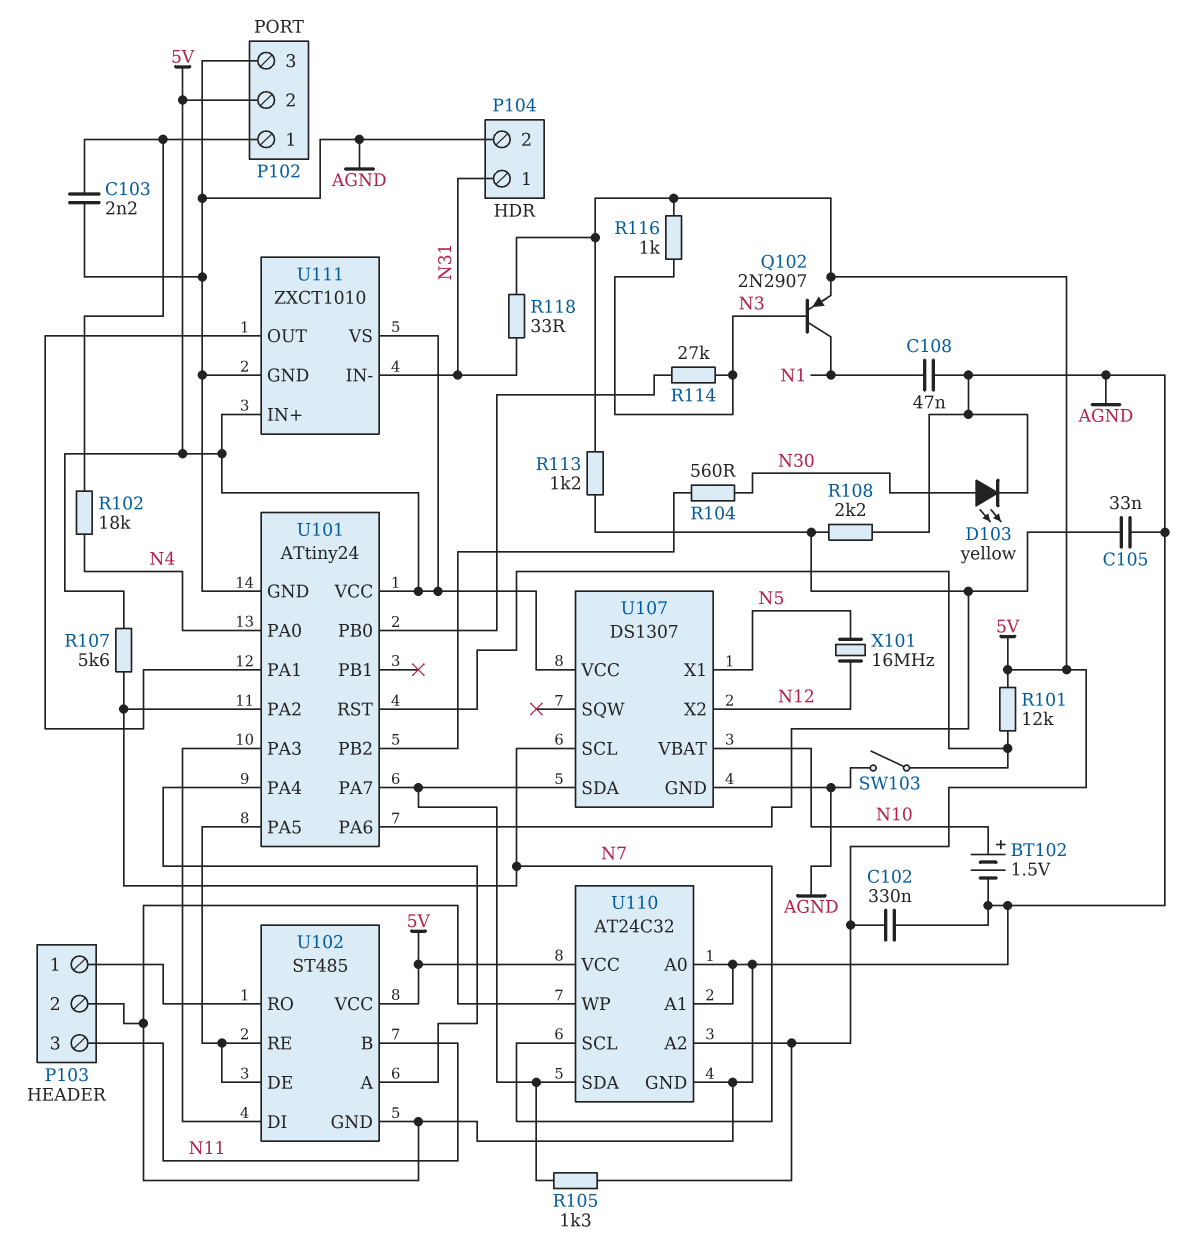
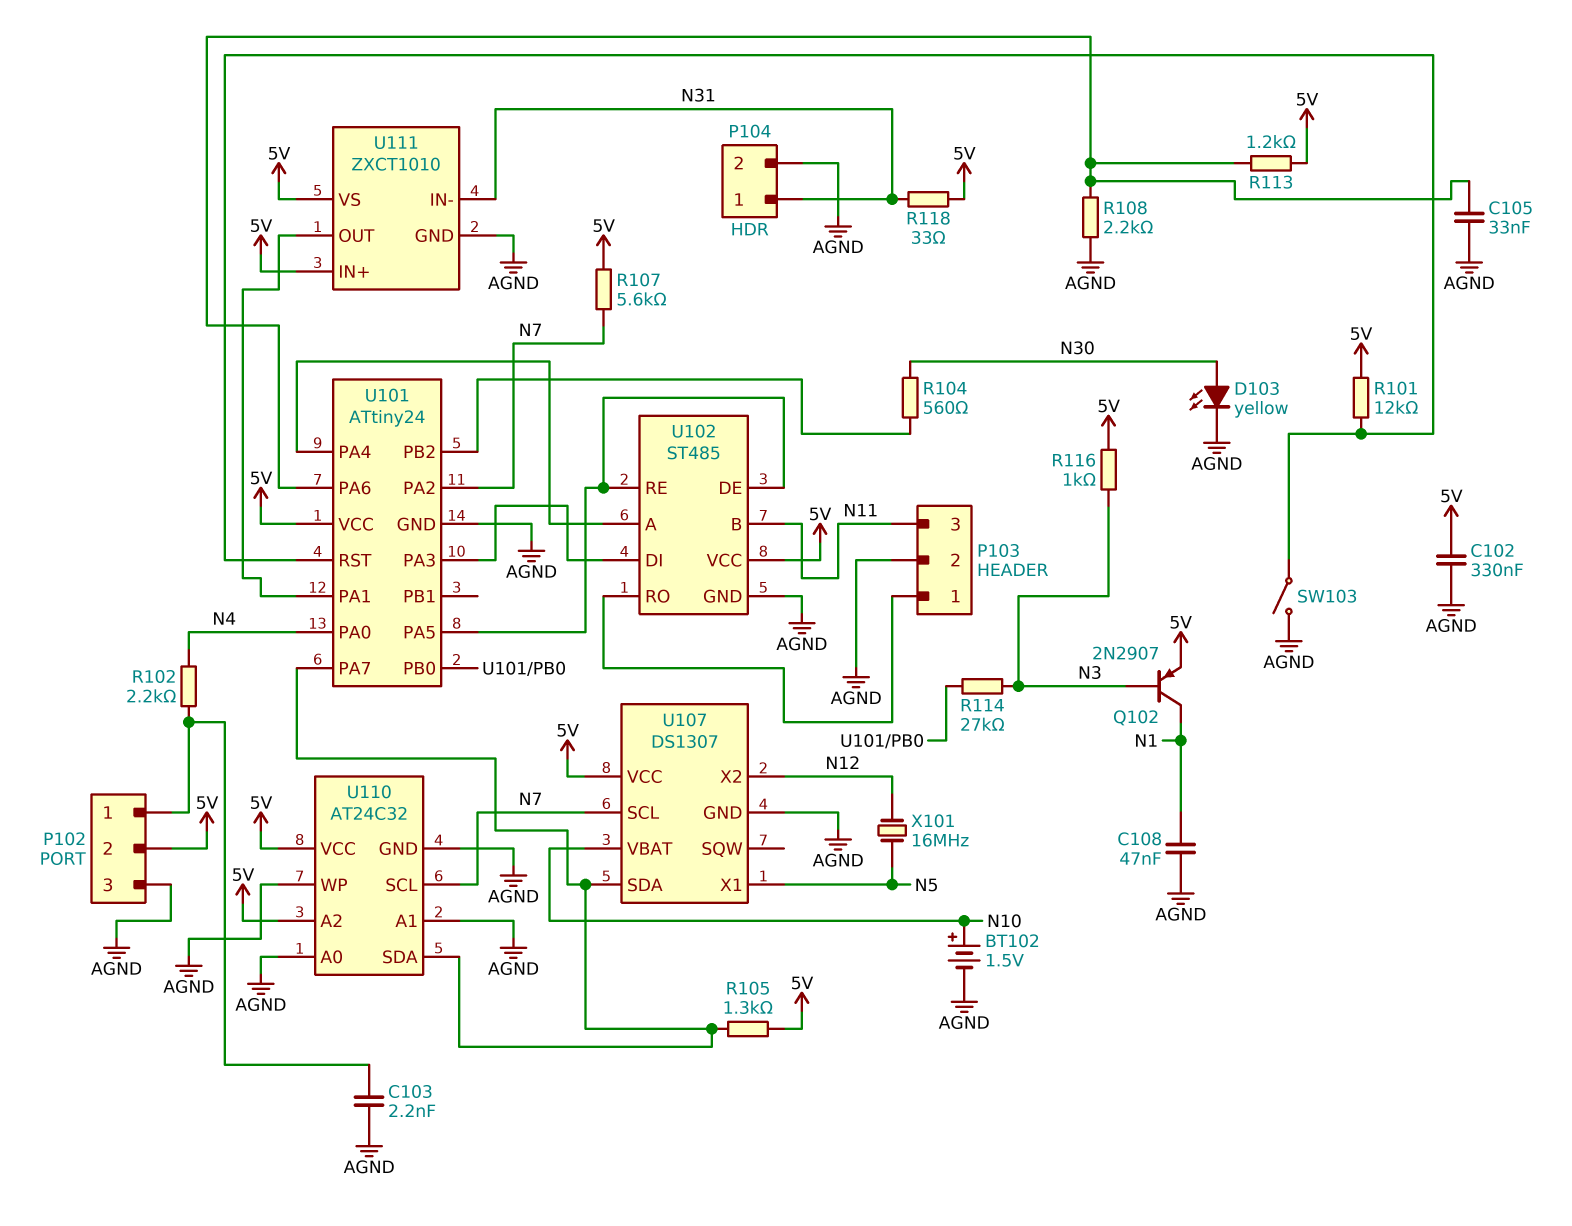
R102: 18k (N4, P102/1) -> 2.2k (N4, P102/1)

